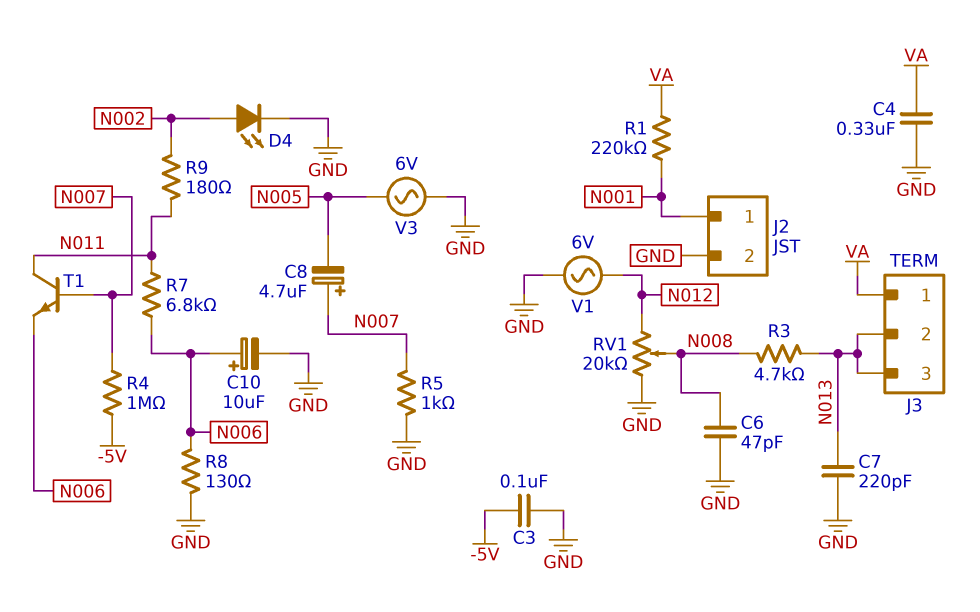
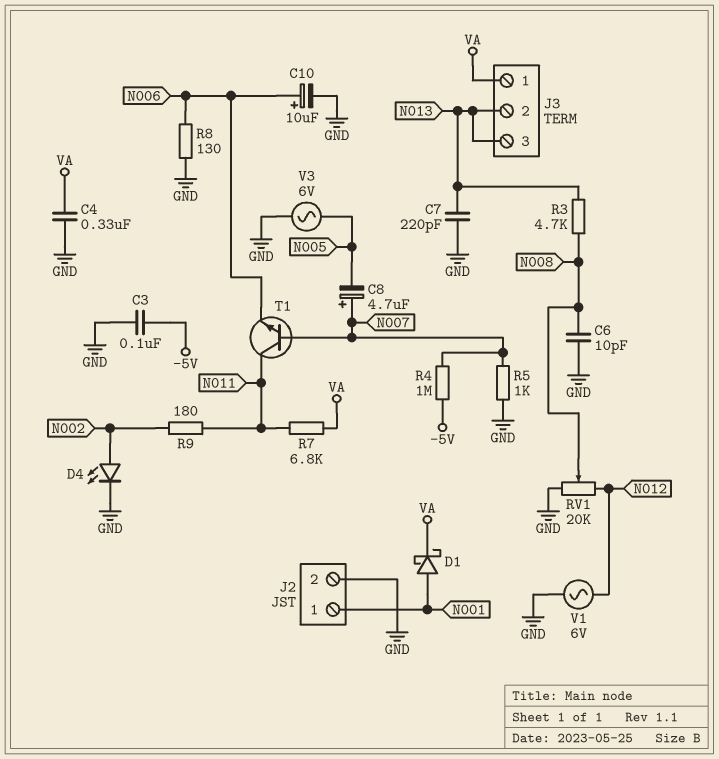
C6: 47pF (GND, N008) -> 10pF (GND, N008)
D1: none -> schottky (A N001, K VA)
R1: 220k (N001, VA) -> none
R7: 6.8k (N006, N011) -> 6.8k (N011, VA)

